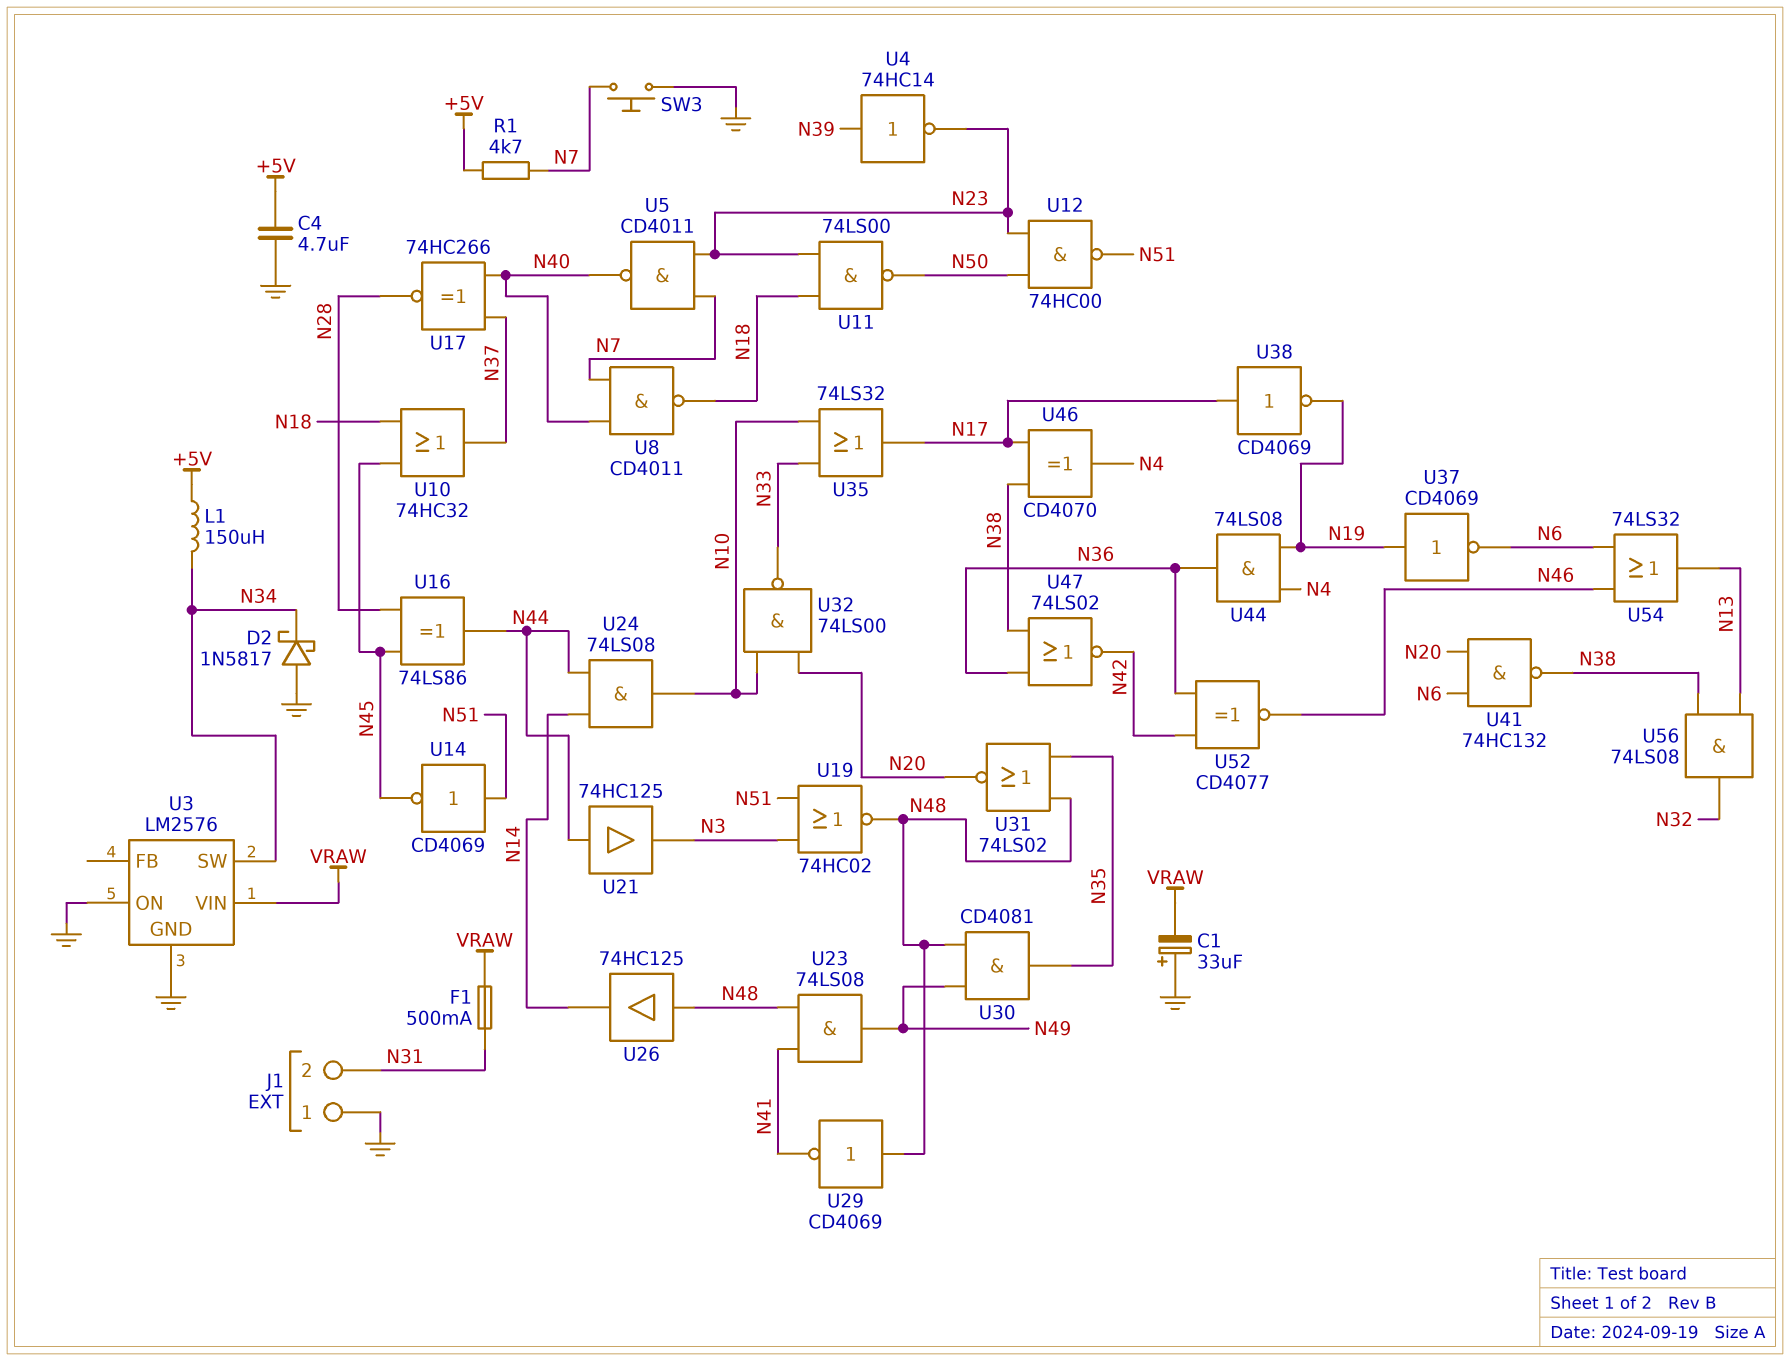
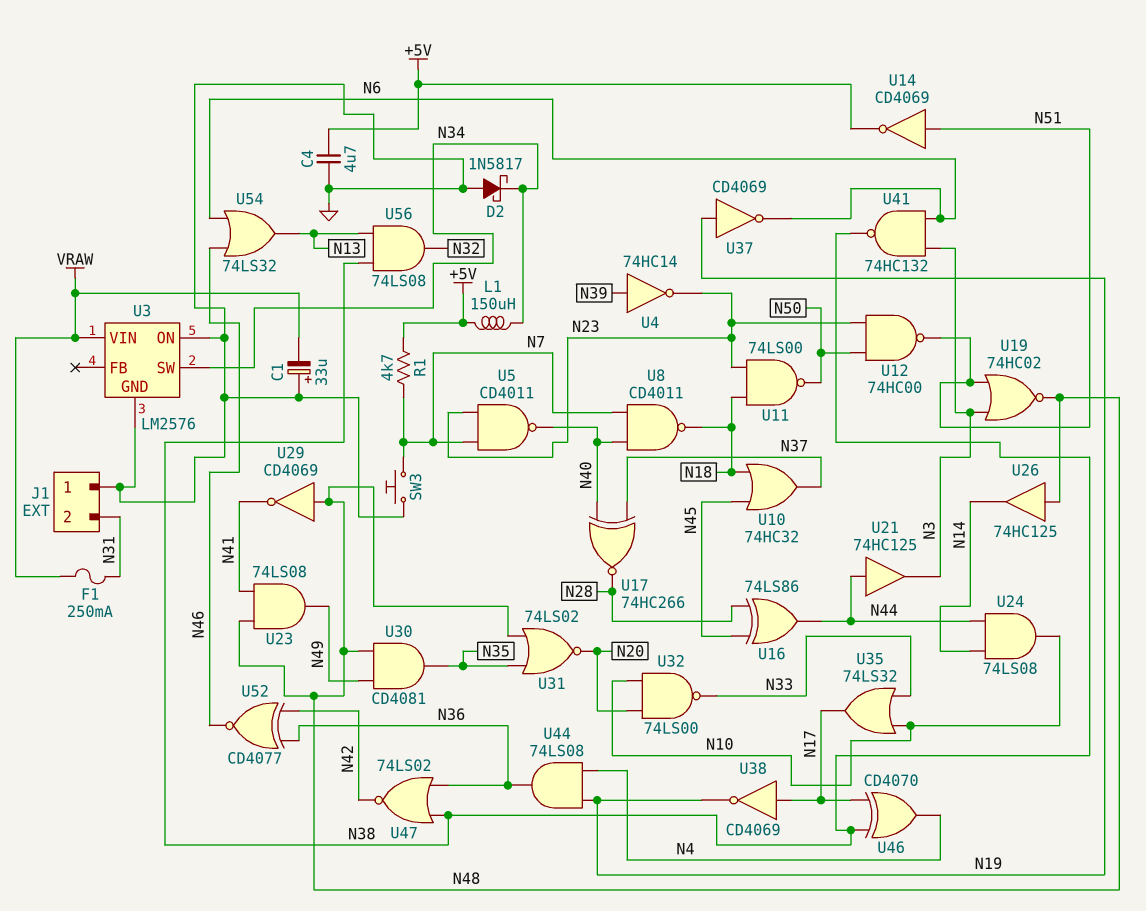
F1: 500mA (N31, VRAW) -> 250mA (N31, VRAW)
U14: NOT CD4069 (in N51, out N45) -> NOT CD4069 (in N51, out +5V)
U41: NAND 74HC132 (in N6, in N20, out N38) -> NAND 74HC132 (in N3, in N6, out N38)

